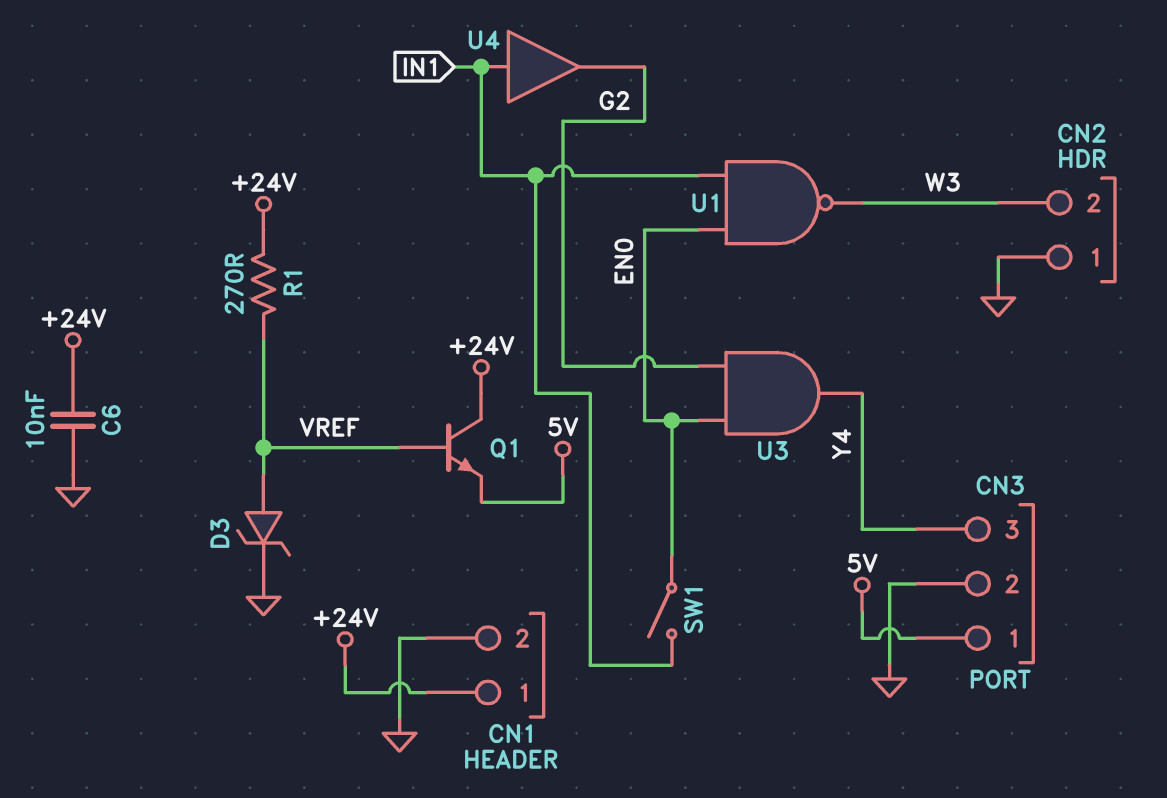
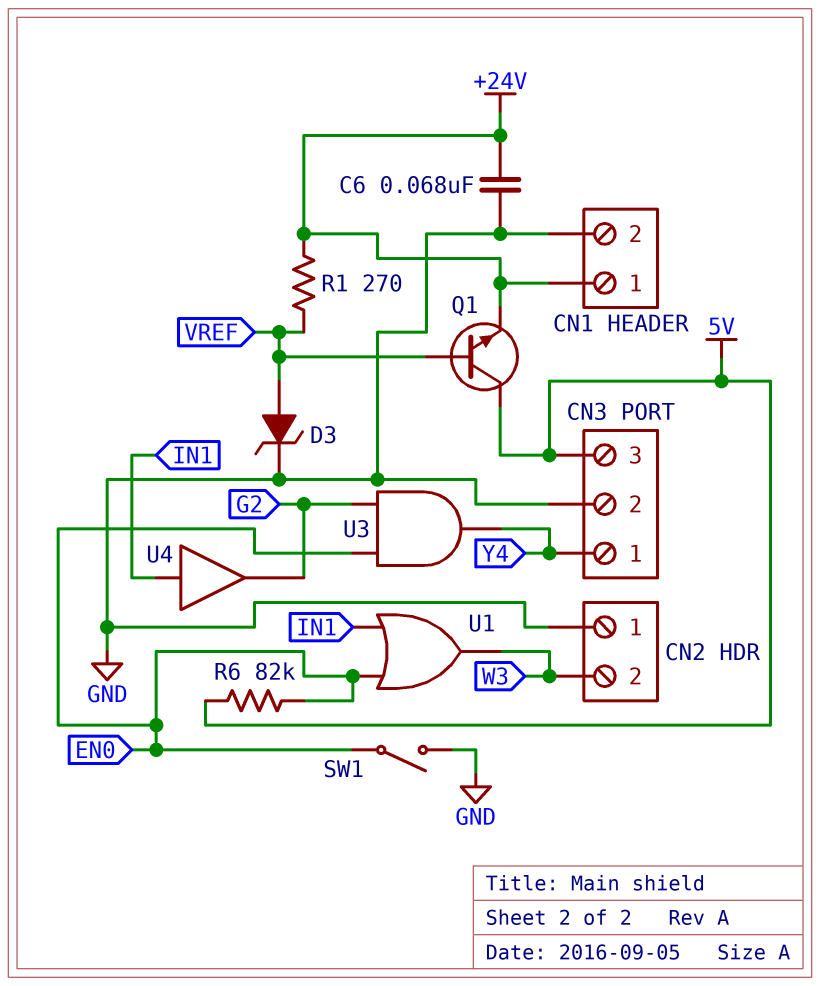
C6: 10nF (+24V, GND) -> 68nF (+24V, GND)
CN3 pin 1: 5V -> Y4
CN3 pin 3: Y4 -> 5V
Q1: NPN (B VREF, C +24V, E 5V) -> NPN (B VREF, C 5V, E +24V)
R6: none -> 82k (5V, EN0)
SW1: switch (EN0, IN1) -> switch (EN0, GND)
U1: NAND (in EN0, in IN1, out W3) -> OR (in EN0, in IN1, out W3)

